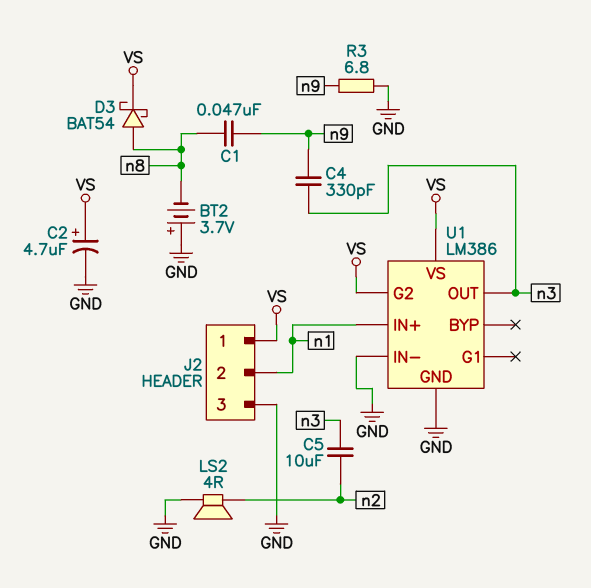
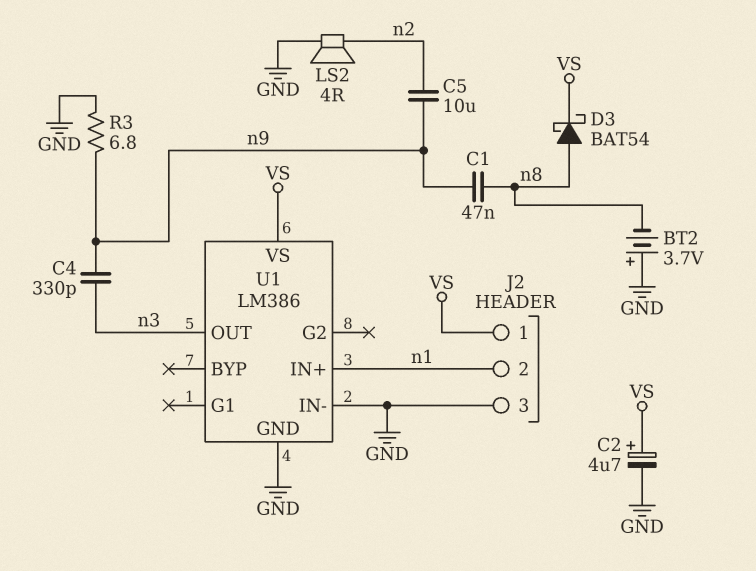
C5: 10uF (n2, n3) -> 10uF (n2, n9)
U1 pin G2: VS -> none

